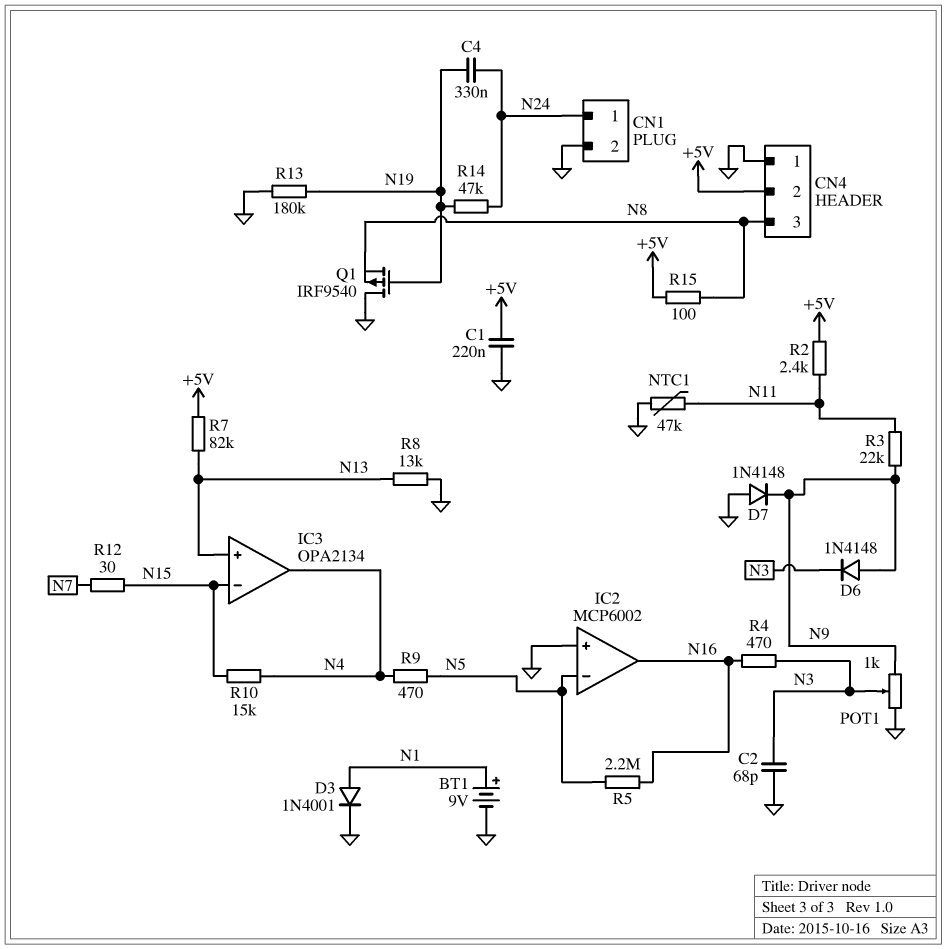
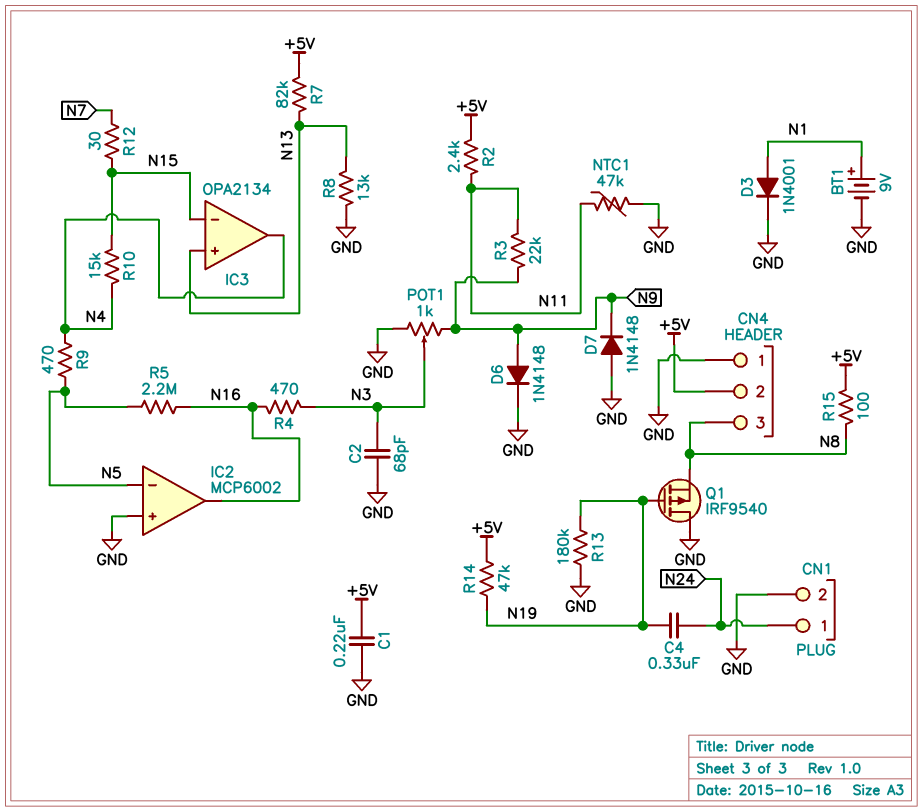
D6: diode 1N4148 (A N9, K N3) -> diode 1N4148 (A N9, K GND)
R14: 47k (N19, N24) -> 47k (+5V, N19)

